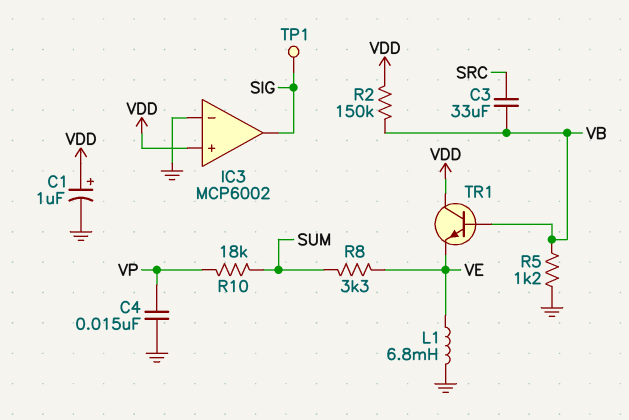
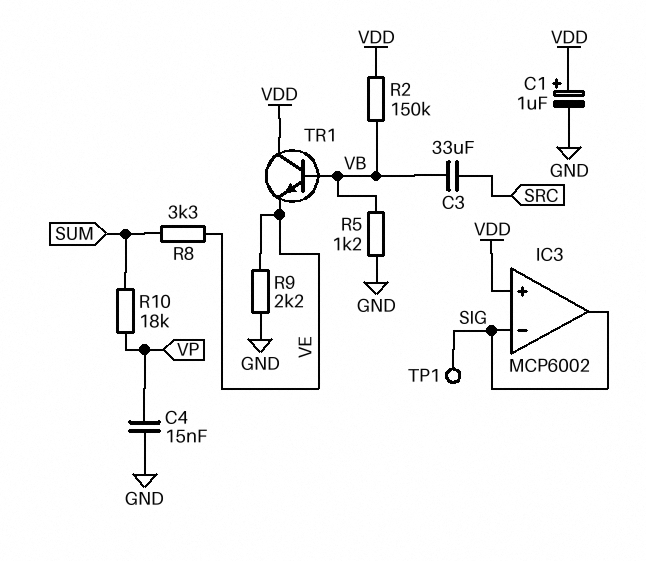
IC3 pin in-: GND -> SIG
L1: 6.8mH (GND, VE) -> none
R9: none -> 2.2k (GND, VE)

